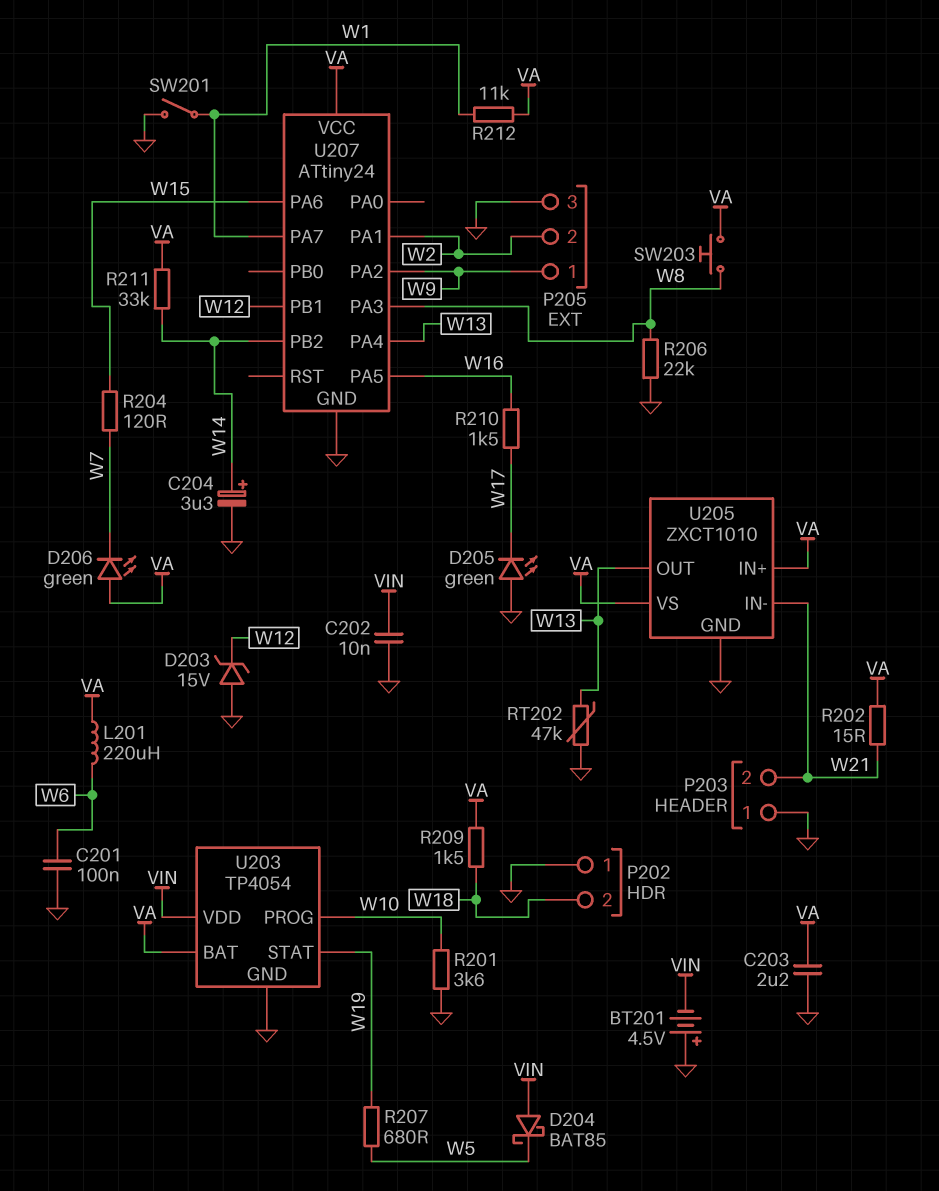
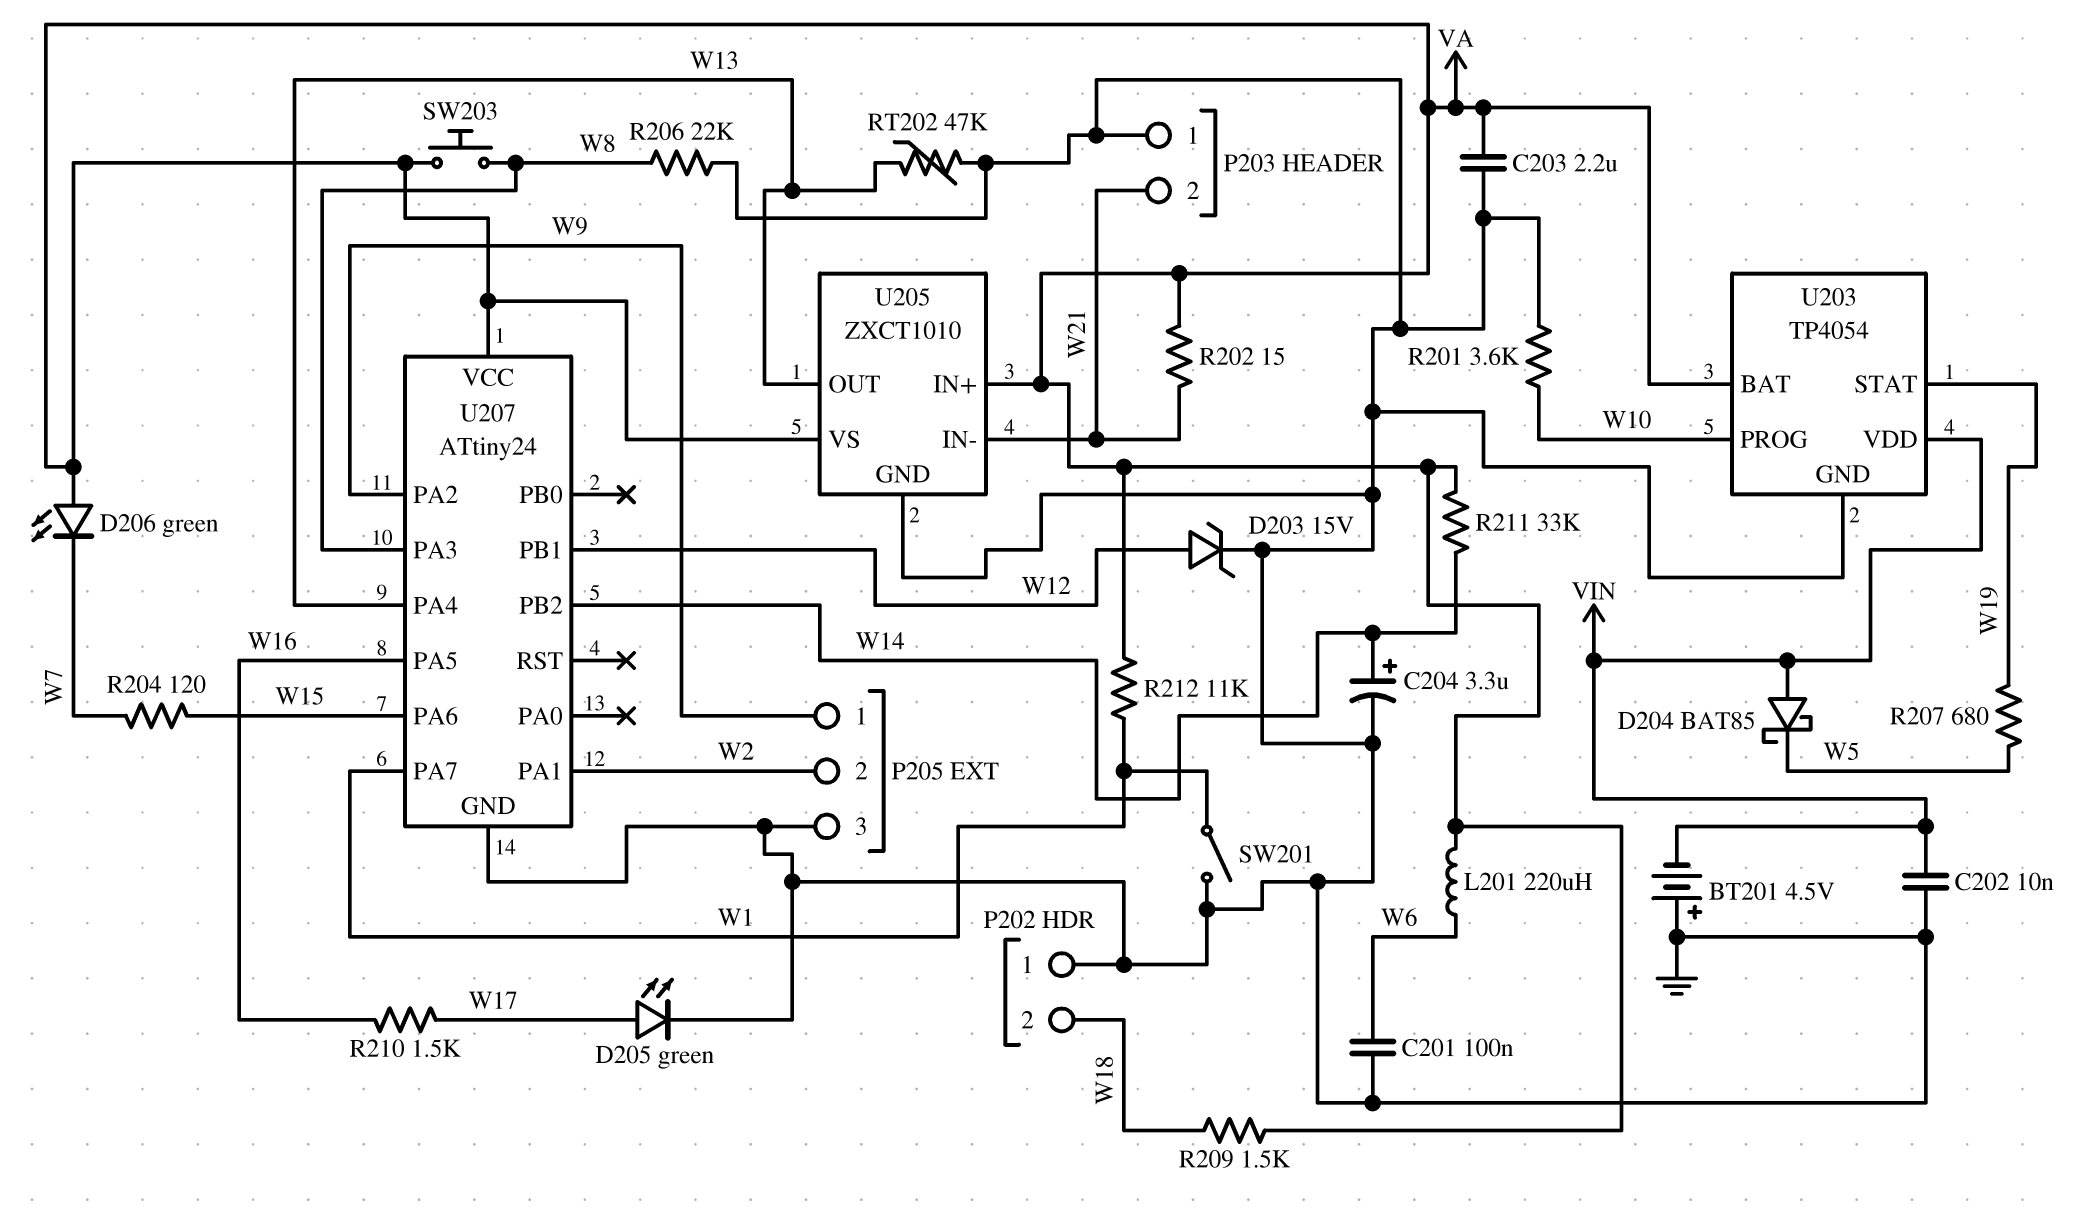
D203: zener 15V (A GND, K W12) -> zener 15V (A W12, K GND)
D205: LED green (A GND, K W17) -> LED green (A W17, K GND)

